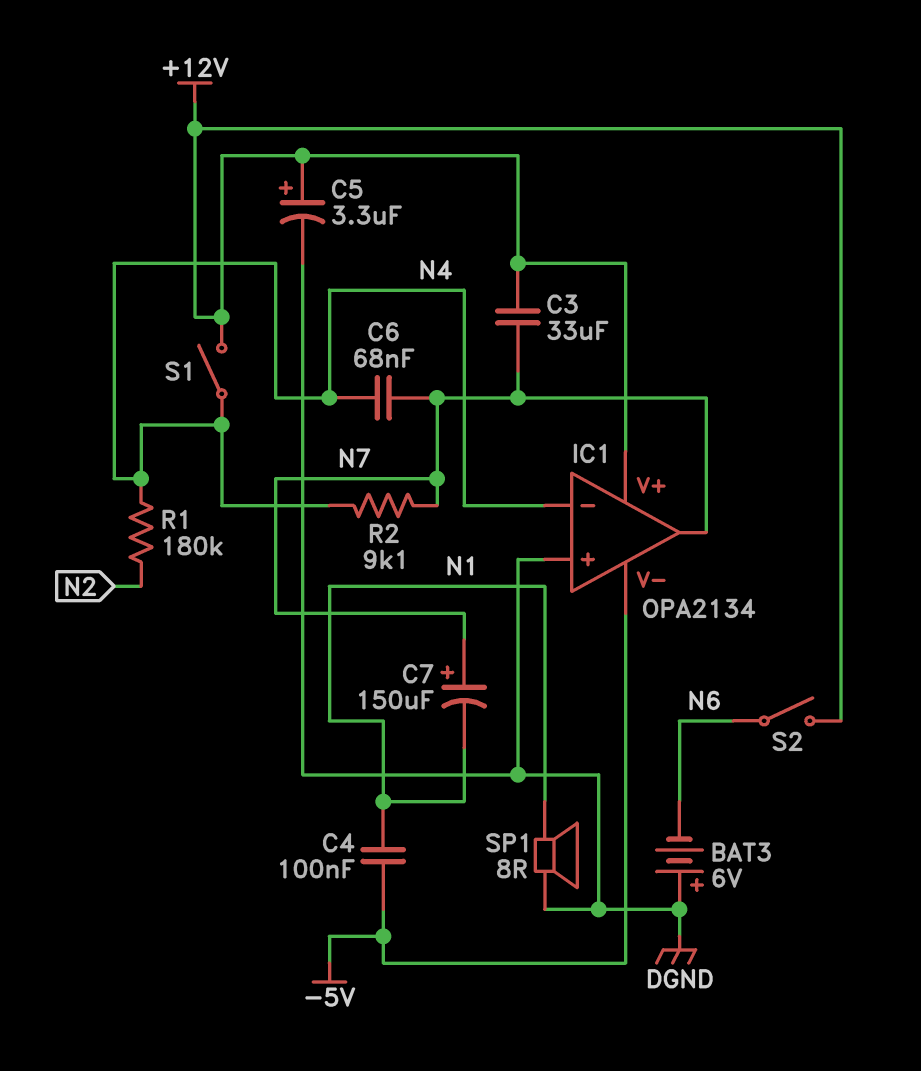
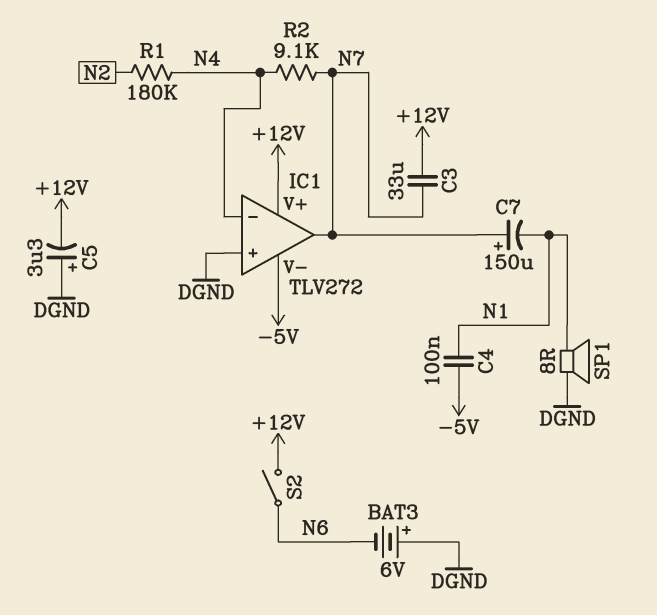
C5: 3.3uF (plus +12V, minus DGND) -> 3.3uF (plus DGND, minus +12V)
C6: 68nF (N4, N7) -> none
IC1: OPA2134 -> TLV272
S1: switch (+12V, N4) -> none

